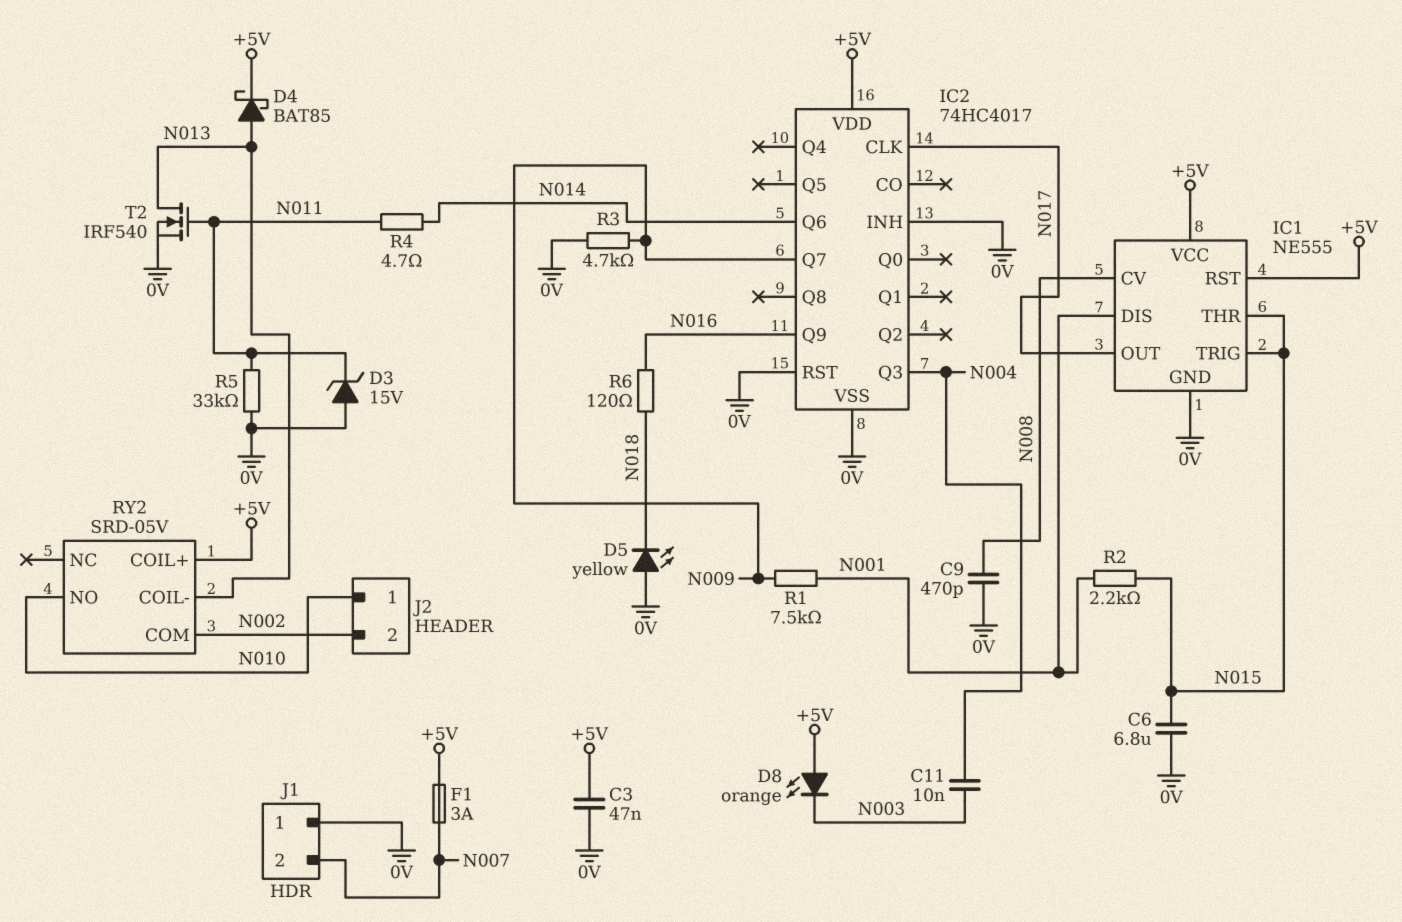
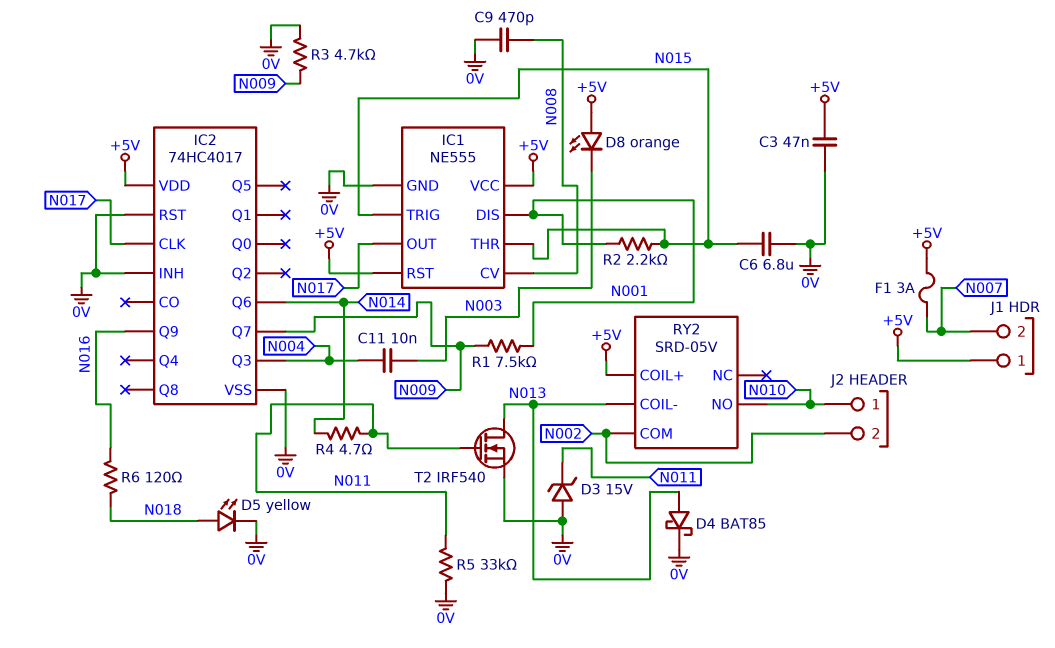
D4: schottky BAT85 (A N013, K +5V) -> schottky BAT85 (A N013, K 0V)
D5: LED yellow (A 0V, K N018) -> LED yellow (A N018, K 0V)
J1 pin 1: 0V -> +5V

